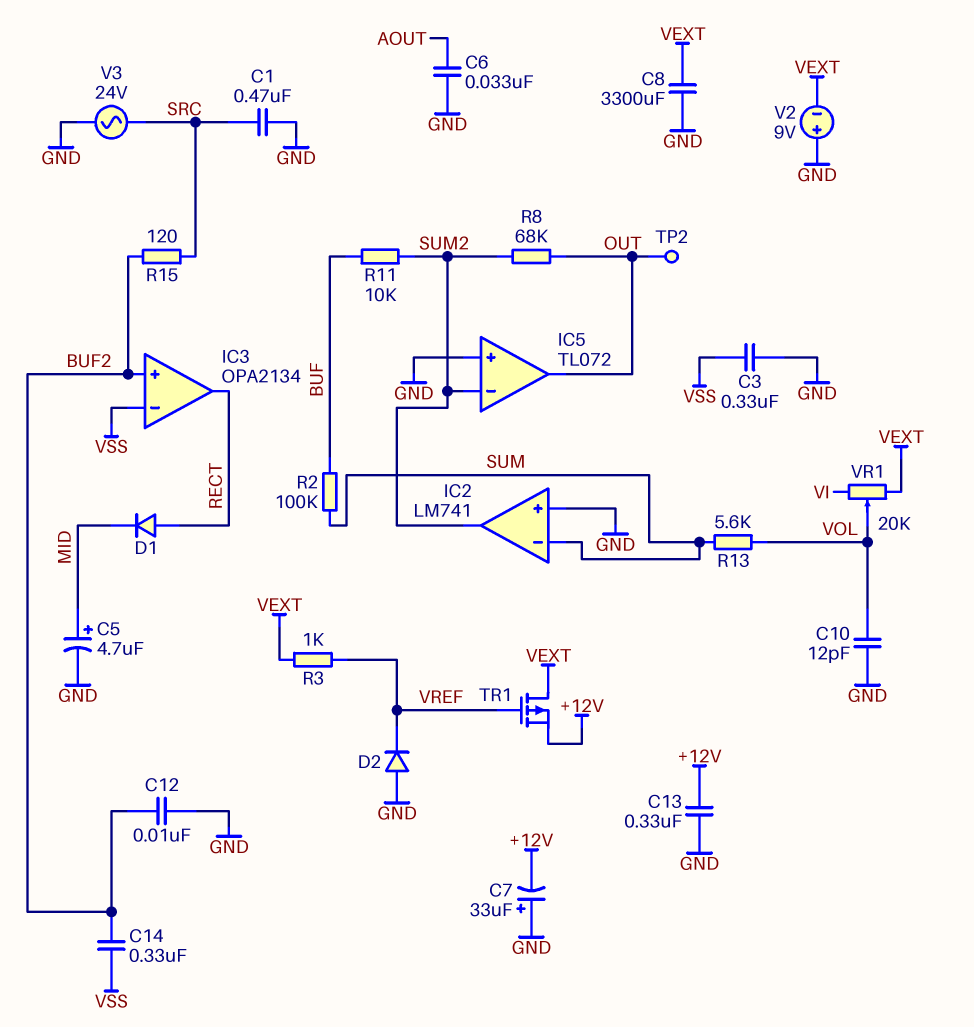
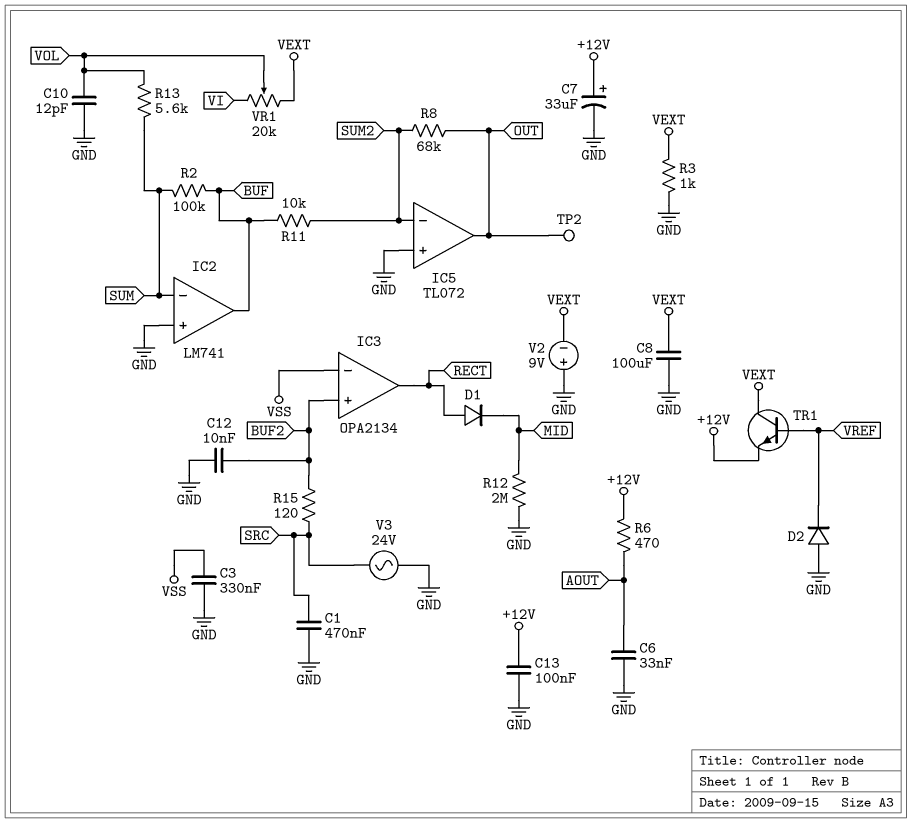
C5: 4.7uF (plus MID, minus GND) -> none
C7: 33uF (plus GND, minus +12V) -> 33uF (plus +12V, minus GND)
C8: 3300uF (GND, VEXT) -> 100uF (GND, VEXT)
C13: 330nF (+12V, GND) -> 100nF (+12V, GND)
C14: 330nF (BUF2, VSS) -> none
IC2 pin out: SUM2 -> BUF
R3: 1k (VEXT, VREF) -> 1k (GND, VEXT)
R6: none -> 470 (+12V, AOUT)
R12: none -> 2M (GND, MID)
TR1: PMOS (G VREF, D VEXT, S +12V) -> NPN (B VREF, C VEXT, E +12V)

